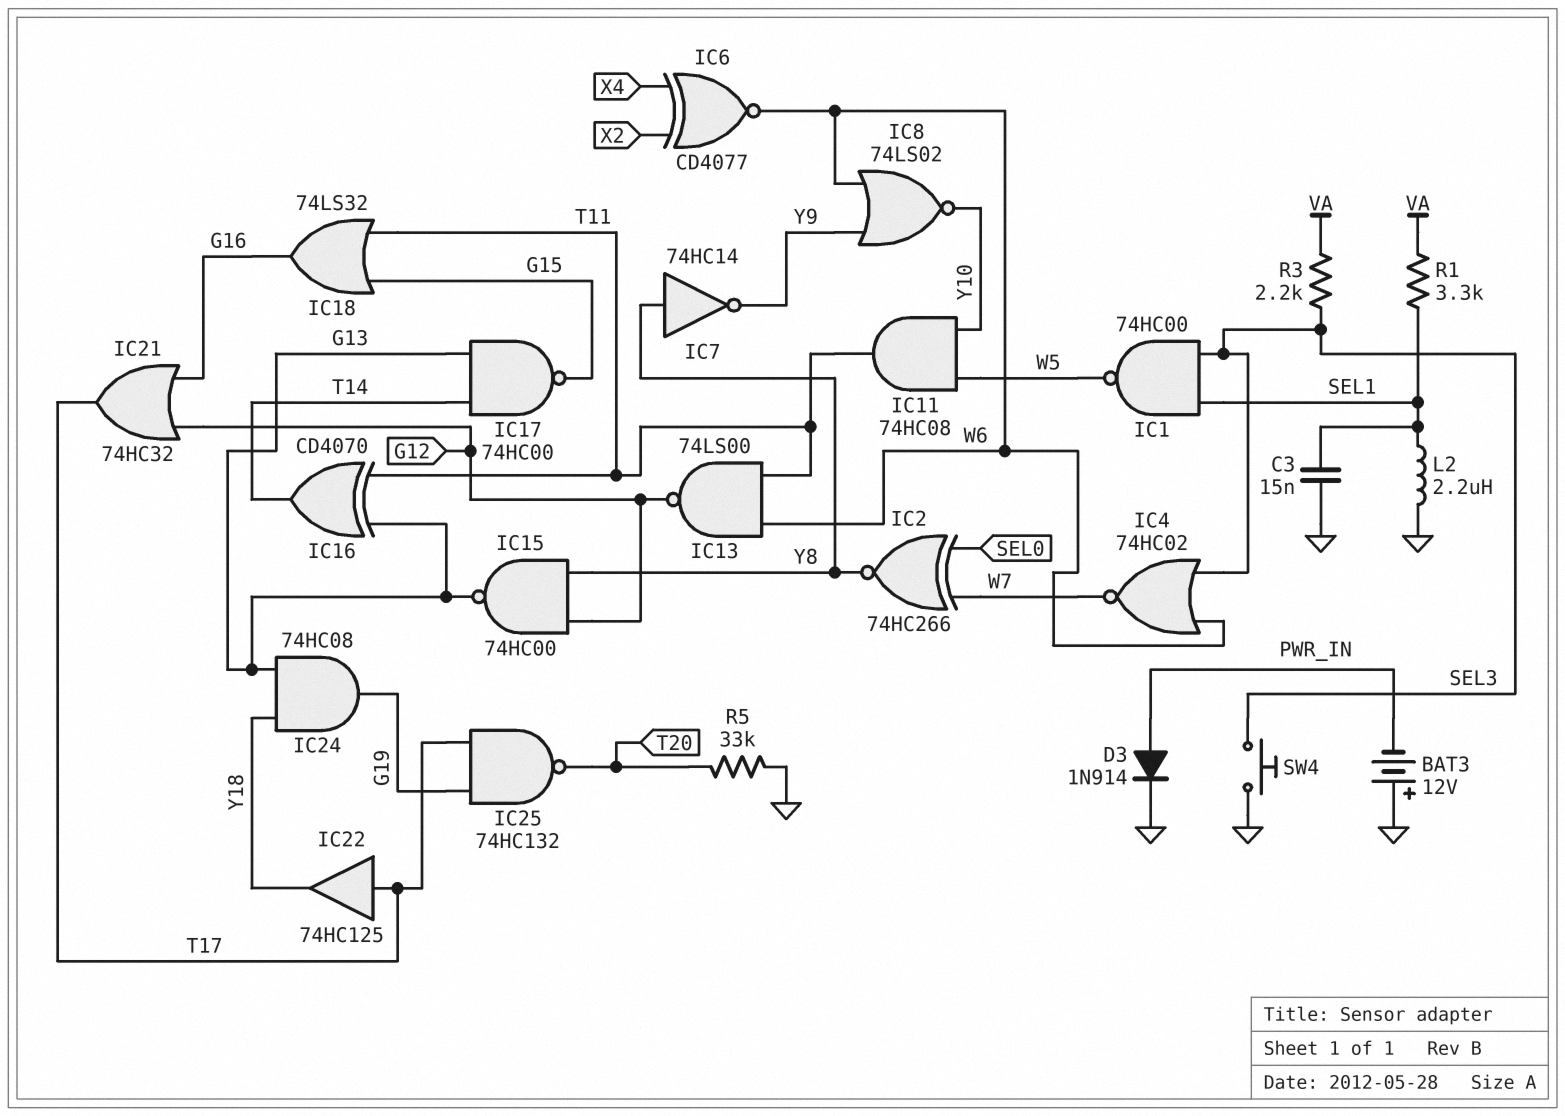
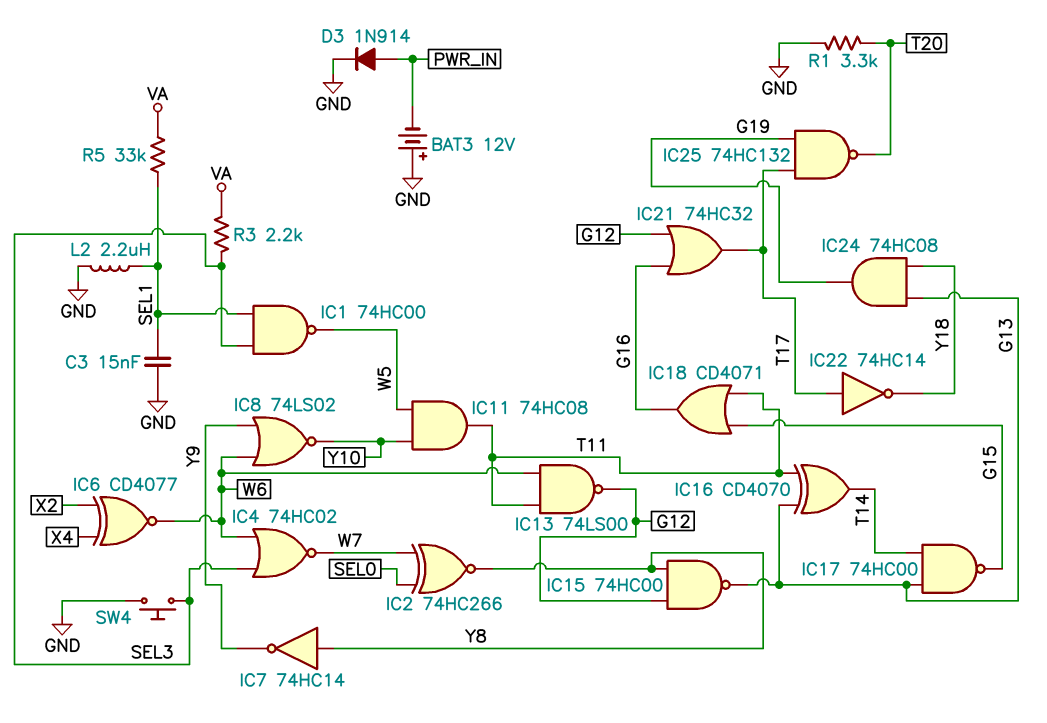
IC18: OR 74LS32 (in G15, in T11, out G16) -> OR CD4071 (in G15, in T11, out G16)
IC22: buffer 74HC125 (in T17, out Y18) -> NOT 74HC14 (in T17, out Y18)
R1: 3.3k (SEL1, VA) -> 3.3k (GND, T20)
R5: 33k (GND, T20) -> 33k (SEL1, VA)

